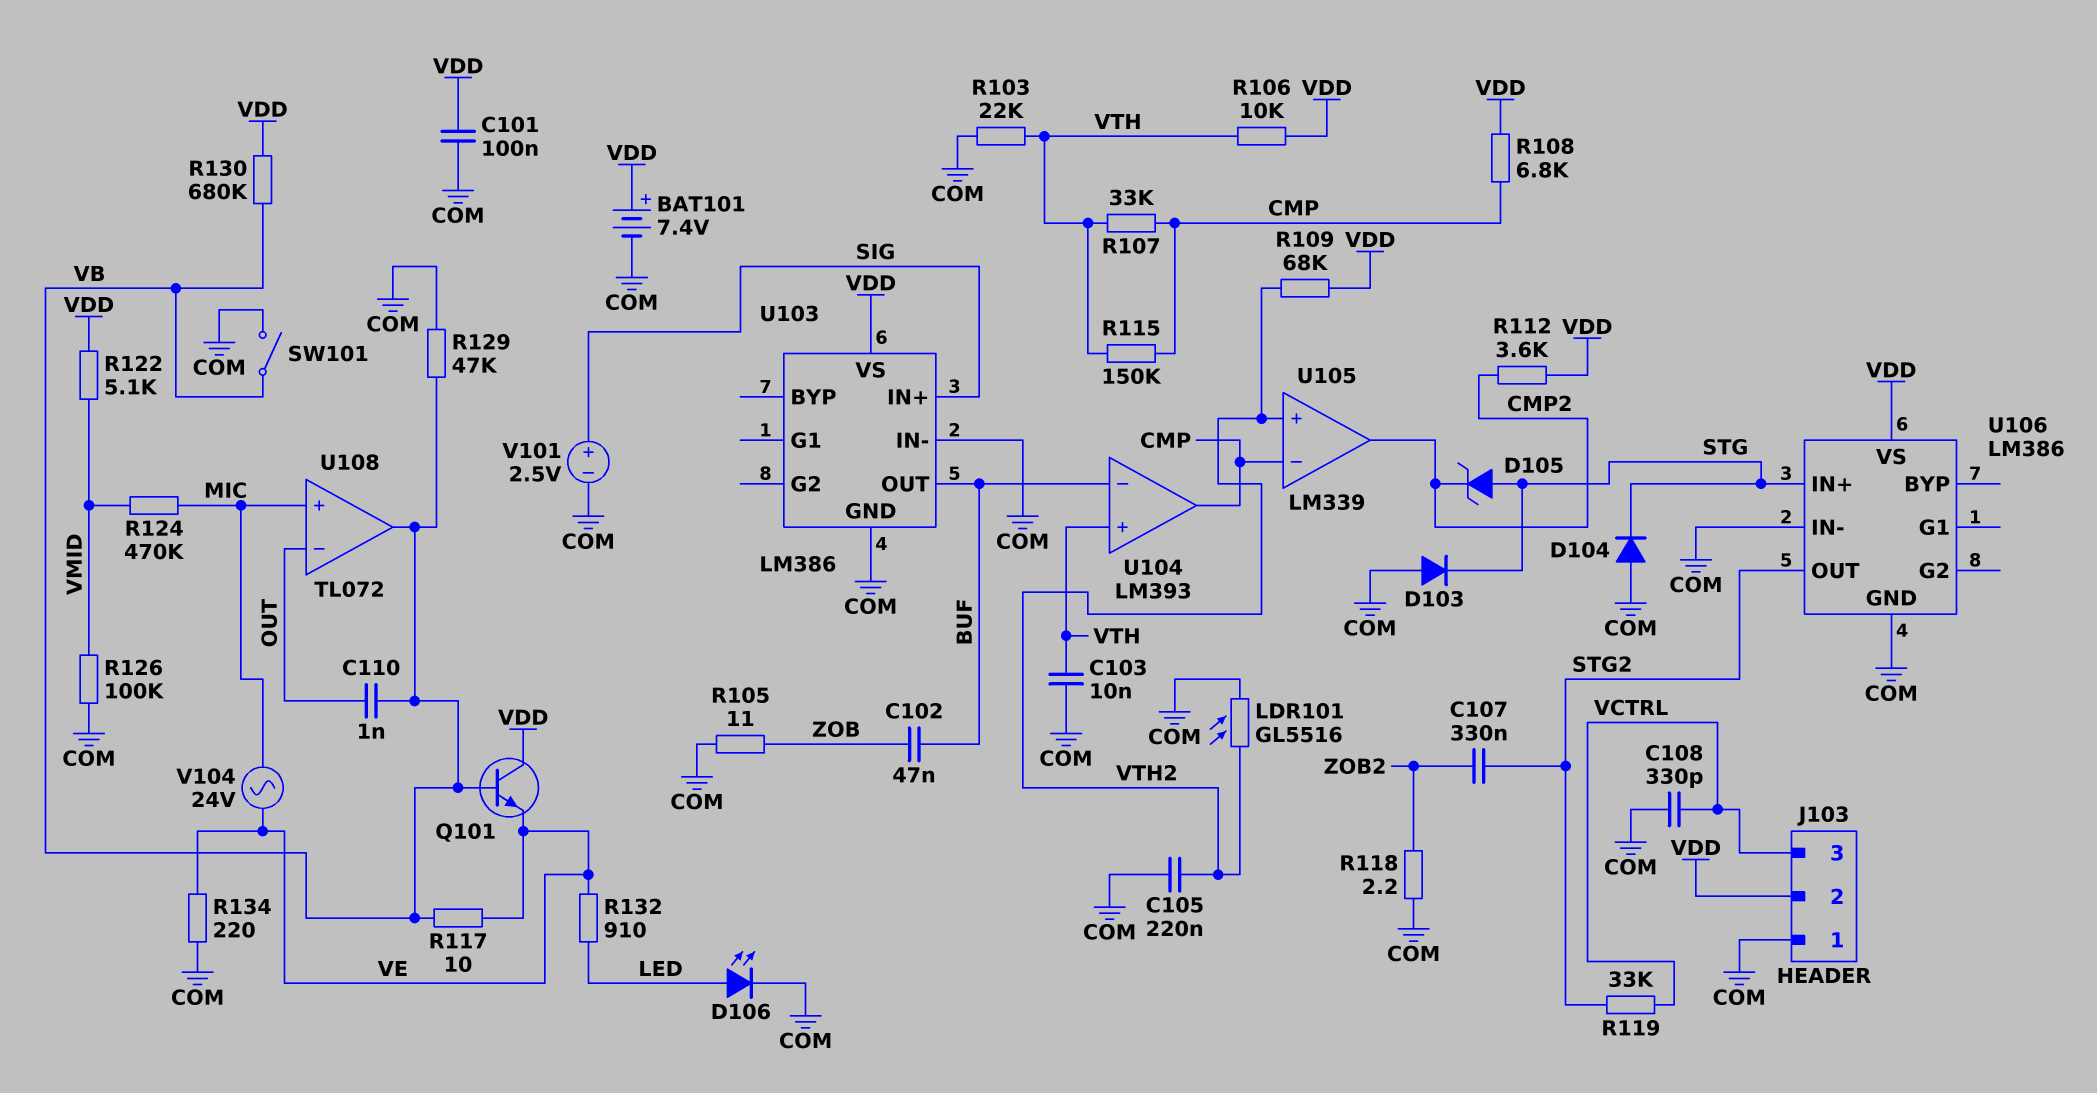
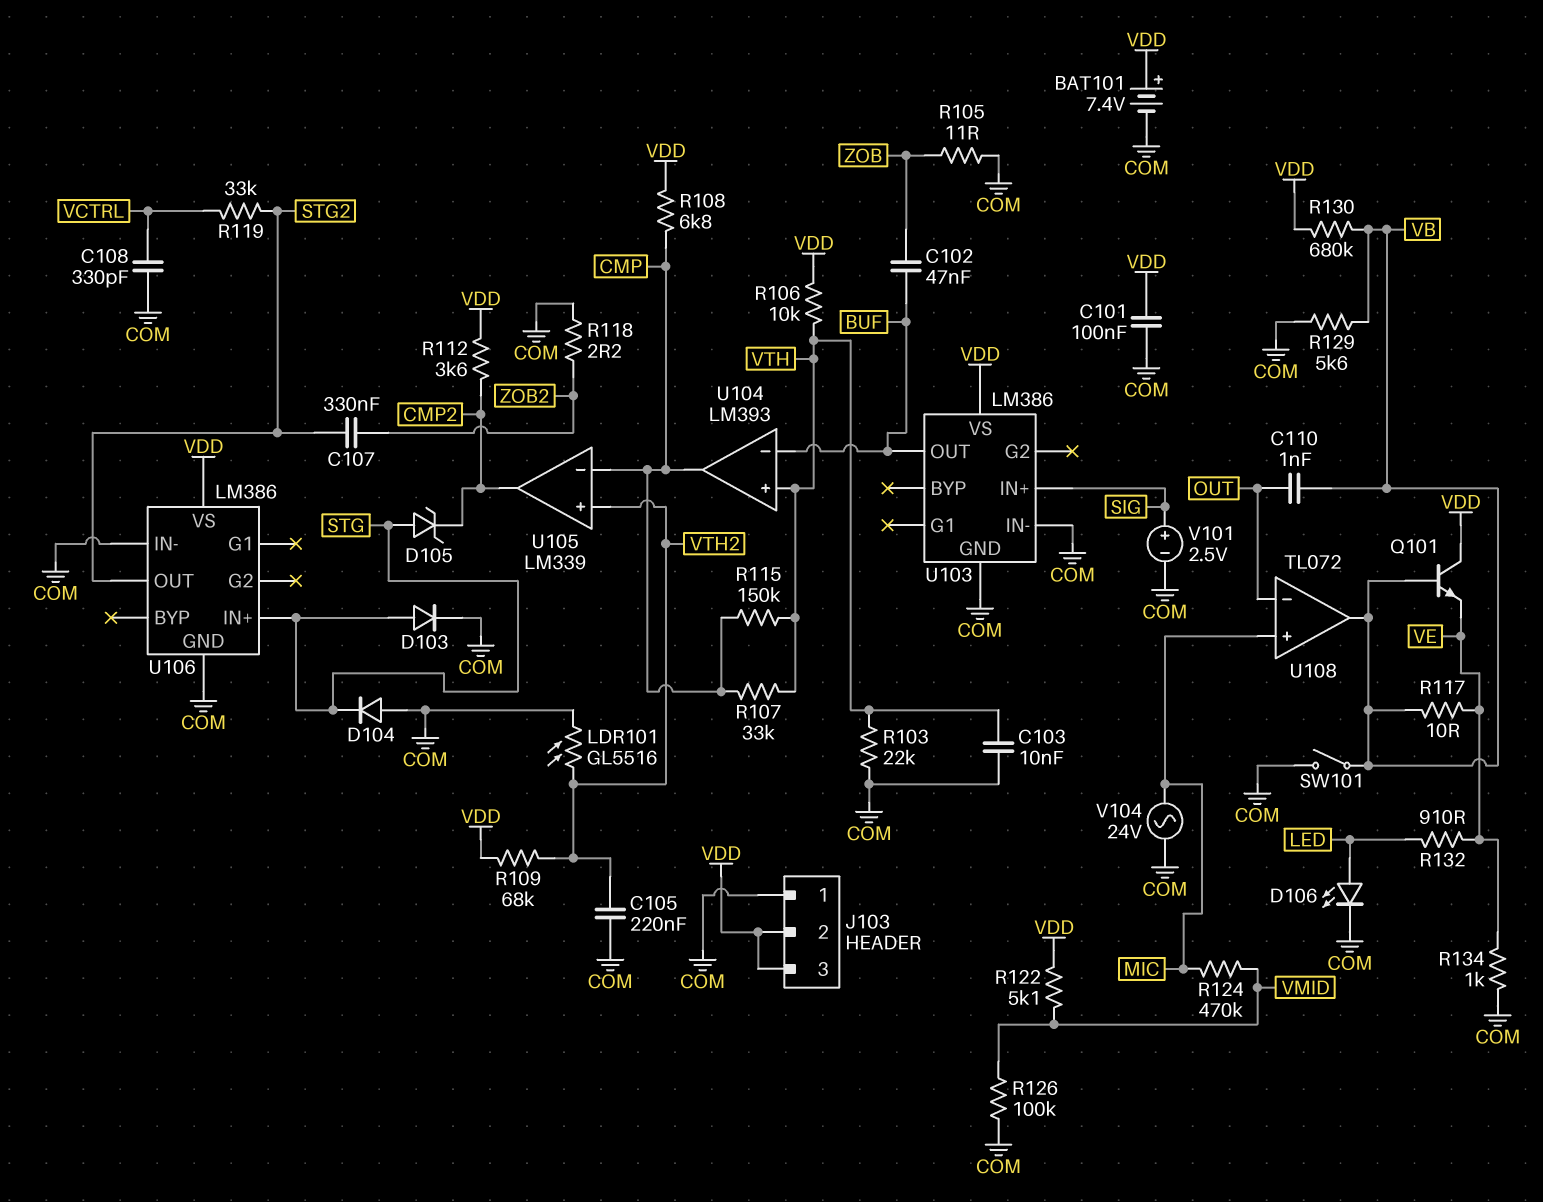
D103: diode (A COM, K STG) -> diode (A STG, K COM)
J103 pin 3: VCTRL -> VDD
R129: 47k (COM, VB) -> 5.6k (COM, VB)
R134: 220 (COM, VE) -> 1k (COM, VE)
V104: AC 24V (MIC, VE) -> AC 24V (COM, MIC)

